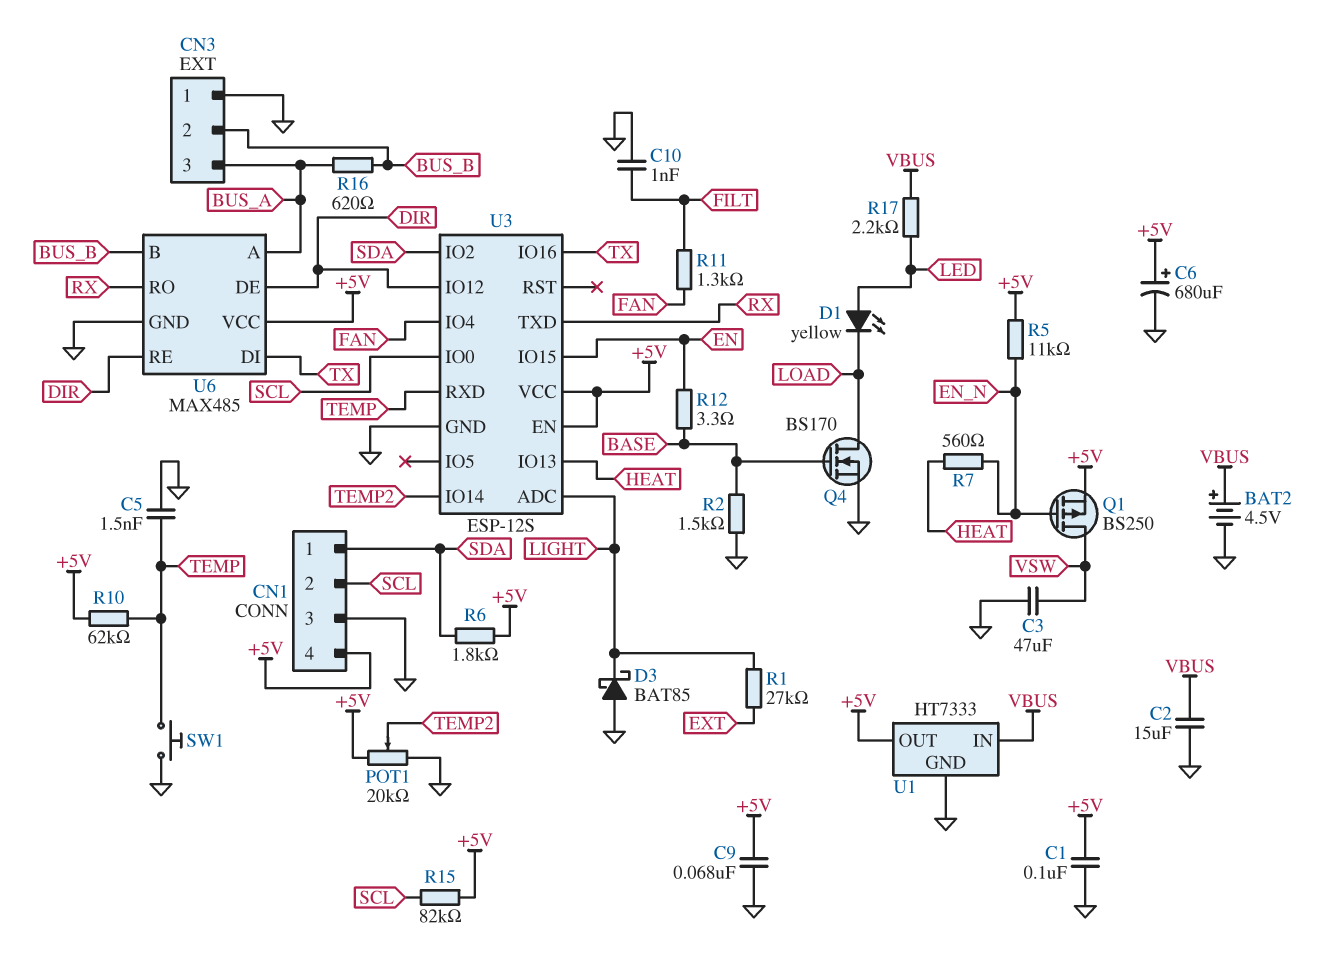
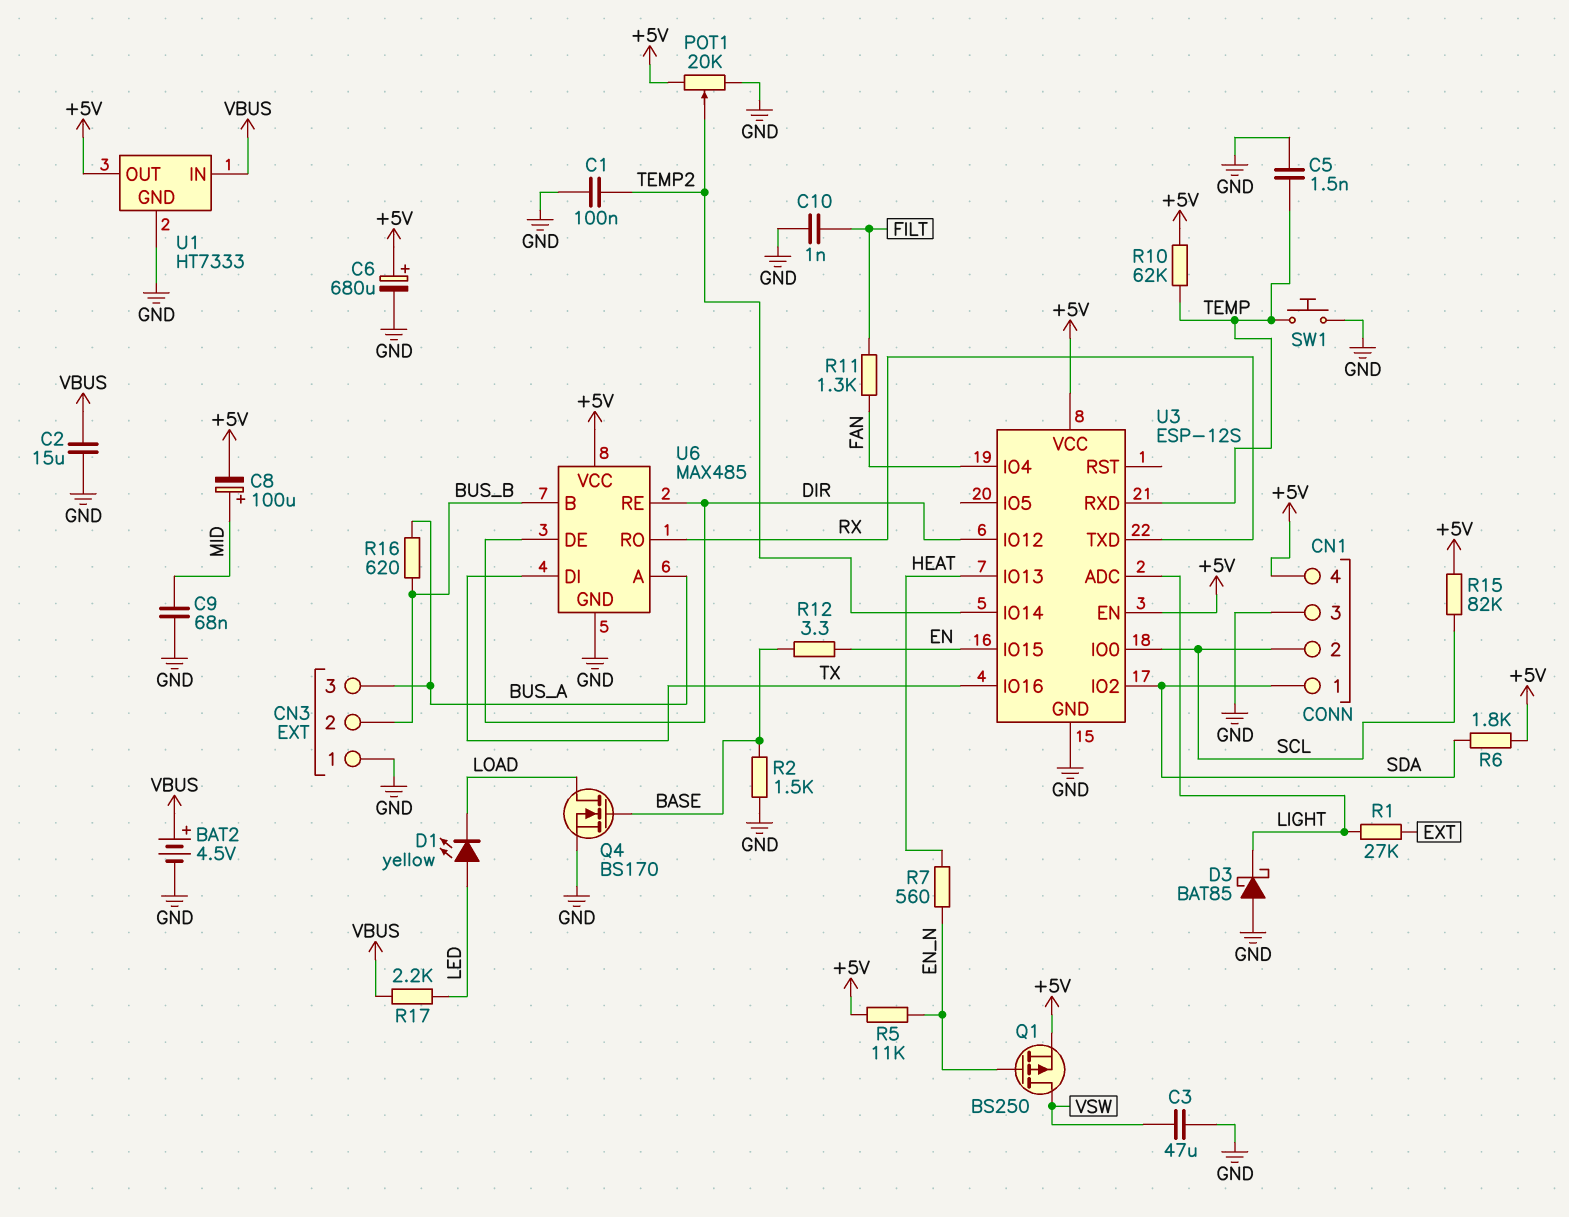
C1: 100nF (+5V, GND) -> 100nF (GND, TEMP2)
C8: none -> 100uF (plus MID, minus +5V)
C9: 68nF (+5V, GND) -> 68nF (GND, MID)

